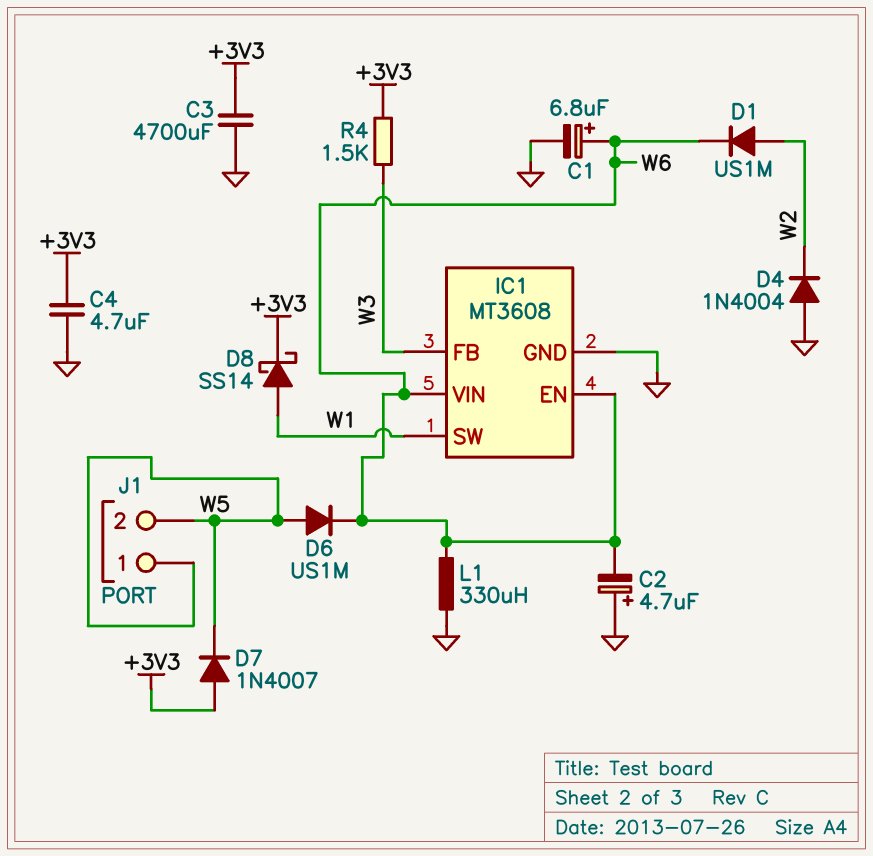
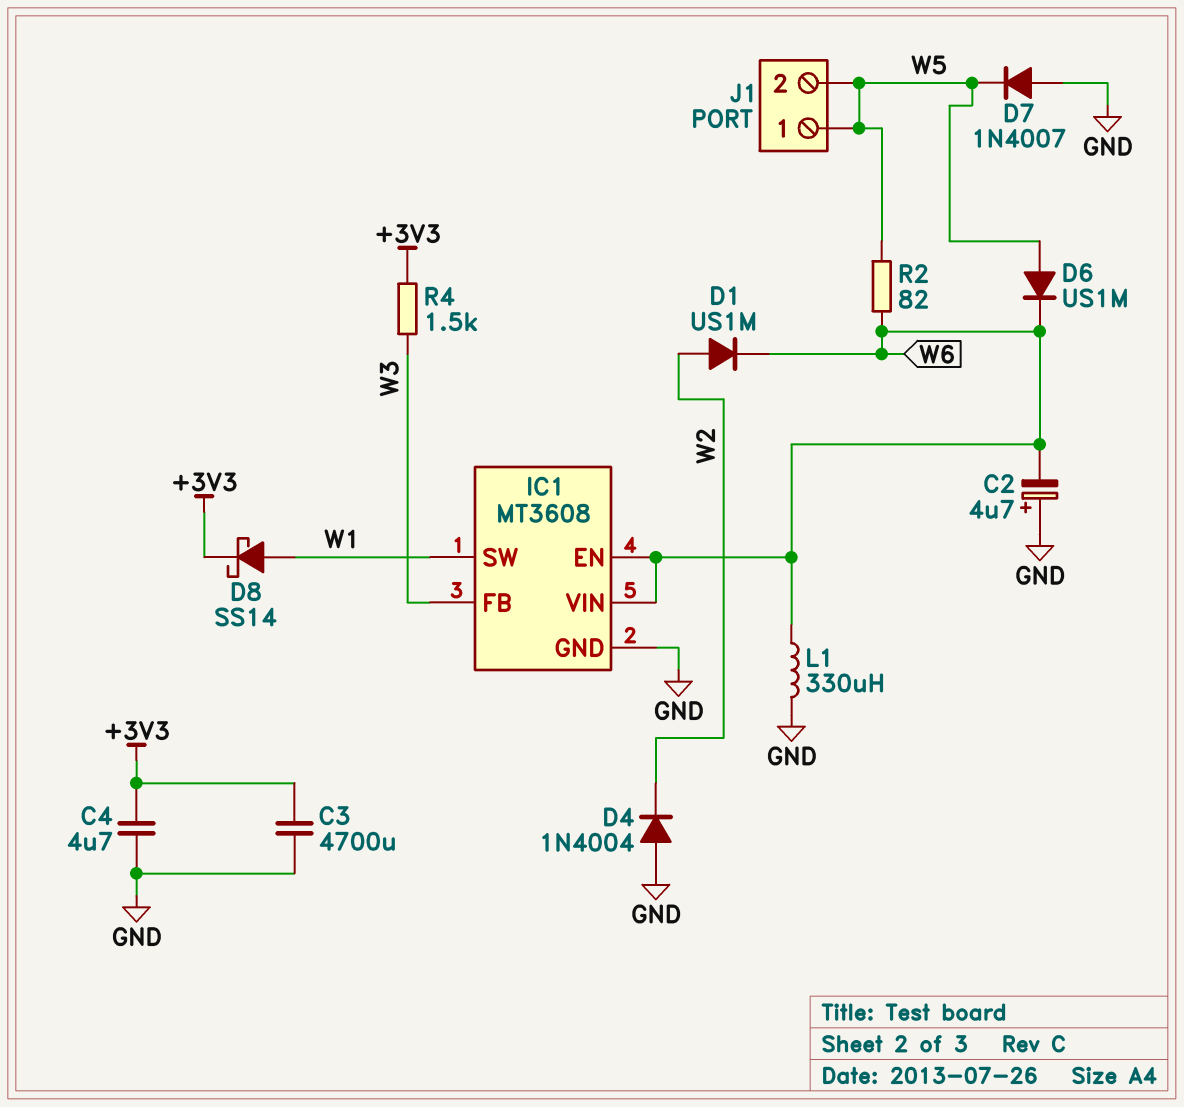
C1: 6.8uF (plus W6, minus GND) -> none
D7: diode 1N4007 (A +3V3, K W5) -> diode 1N4007 (A GND, K W5)
R2: none -> 82 (W5, W6)

